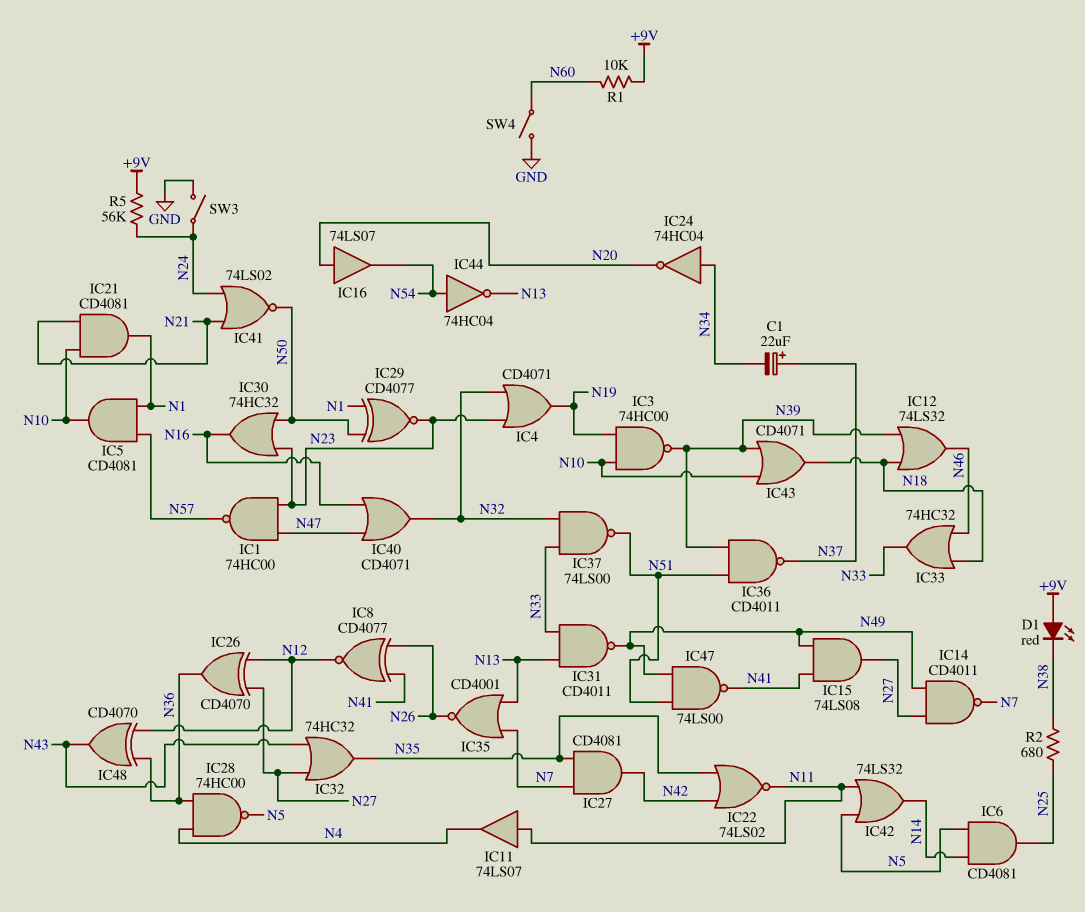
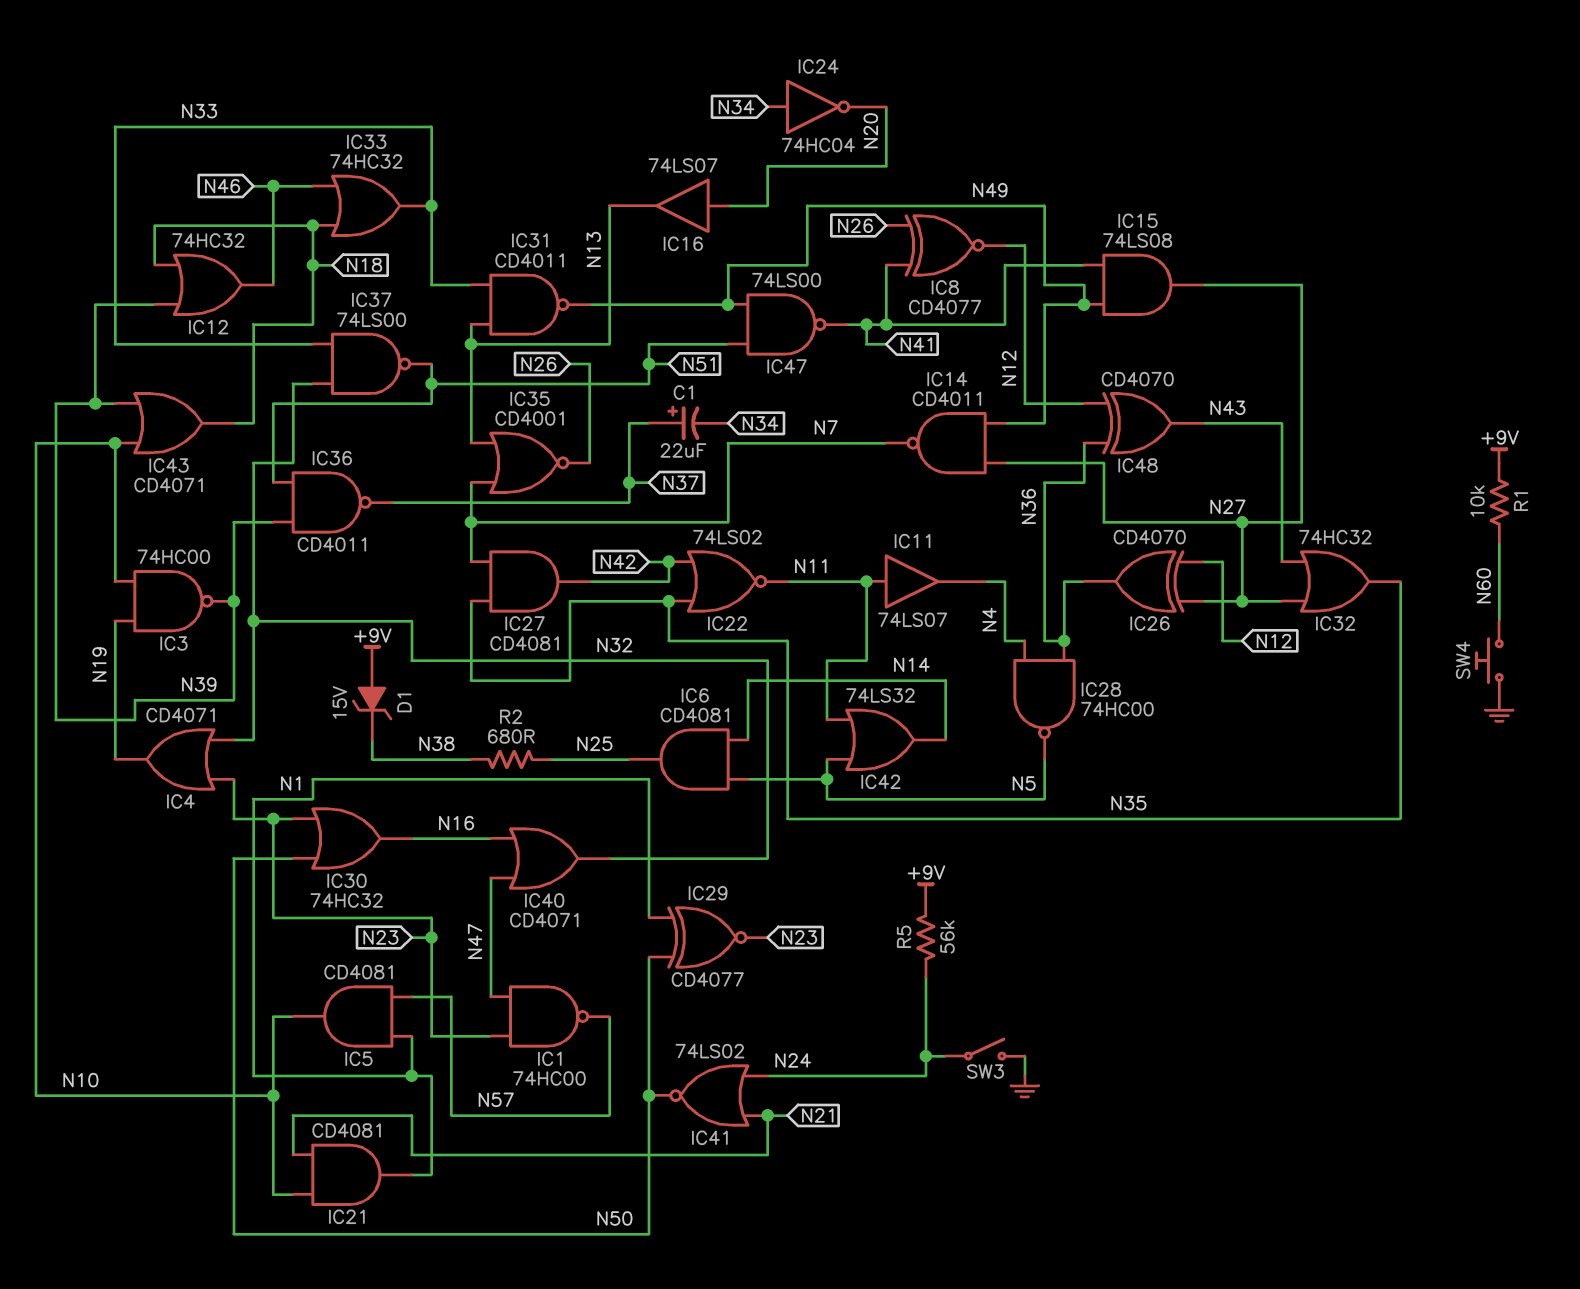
D1: LED red (A +9V, K N38) -> zener 15V (A +9V, K N38)
IC12: OR 74LS32 (in N18, in N39, out N46) -> OR 74HC32 (in N18, in N39, out N46)
IC16: buffer 74LS07 (in N20, out N54) -> buffer 74LS07 (in N20, out N13)
IC44: NOT 74HC04 (in N54, out N13) -> none
SW4: switch (GND, N60) -> button (GND, N60)

